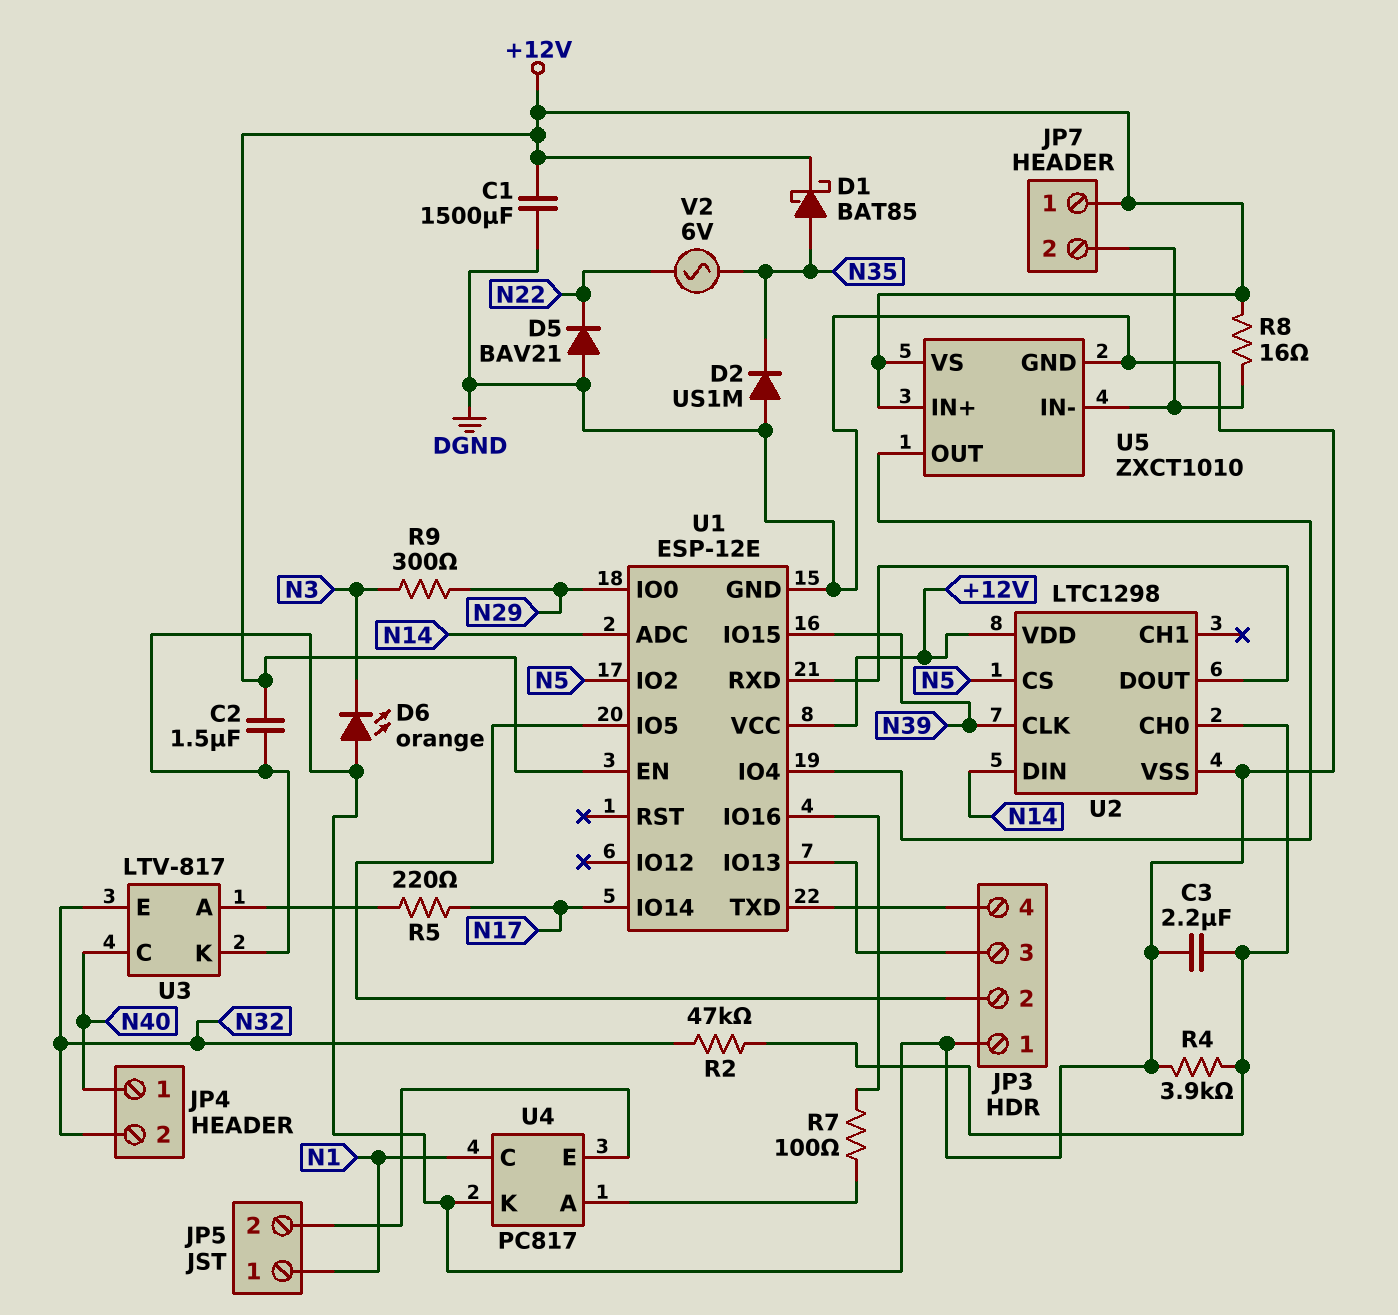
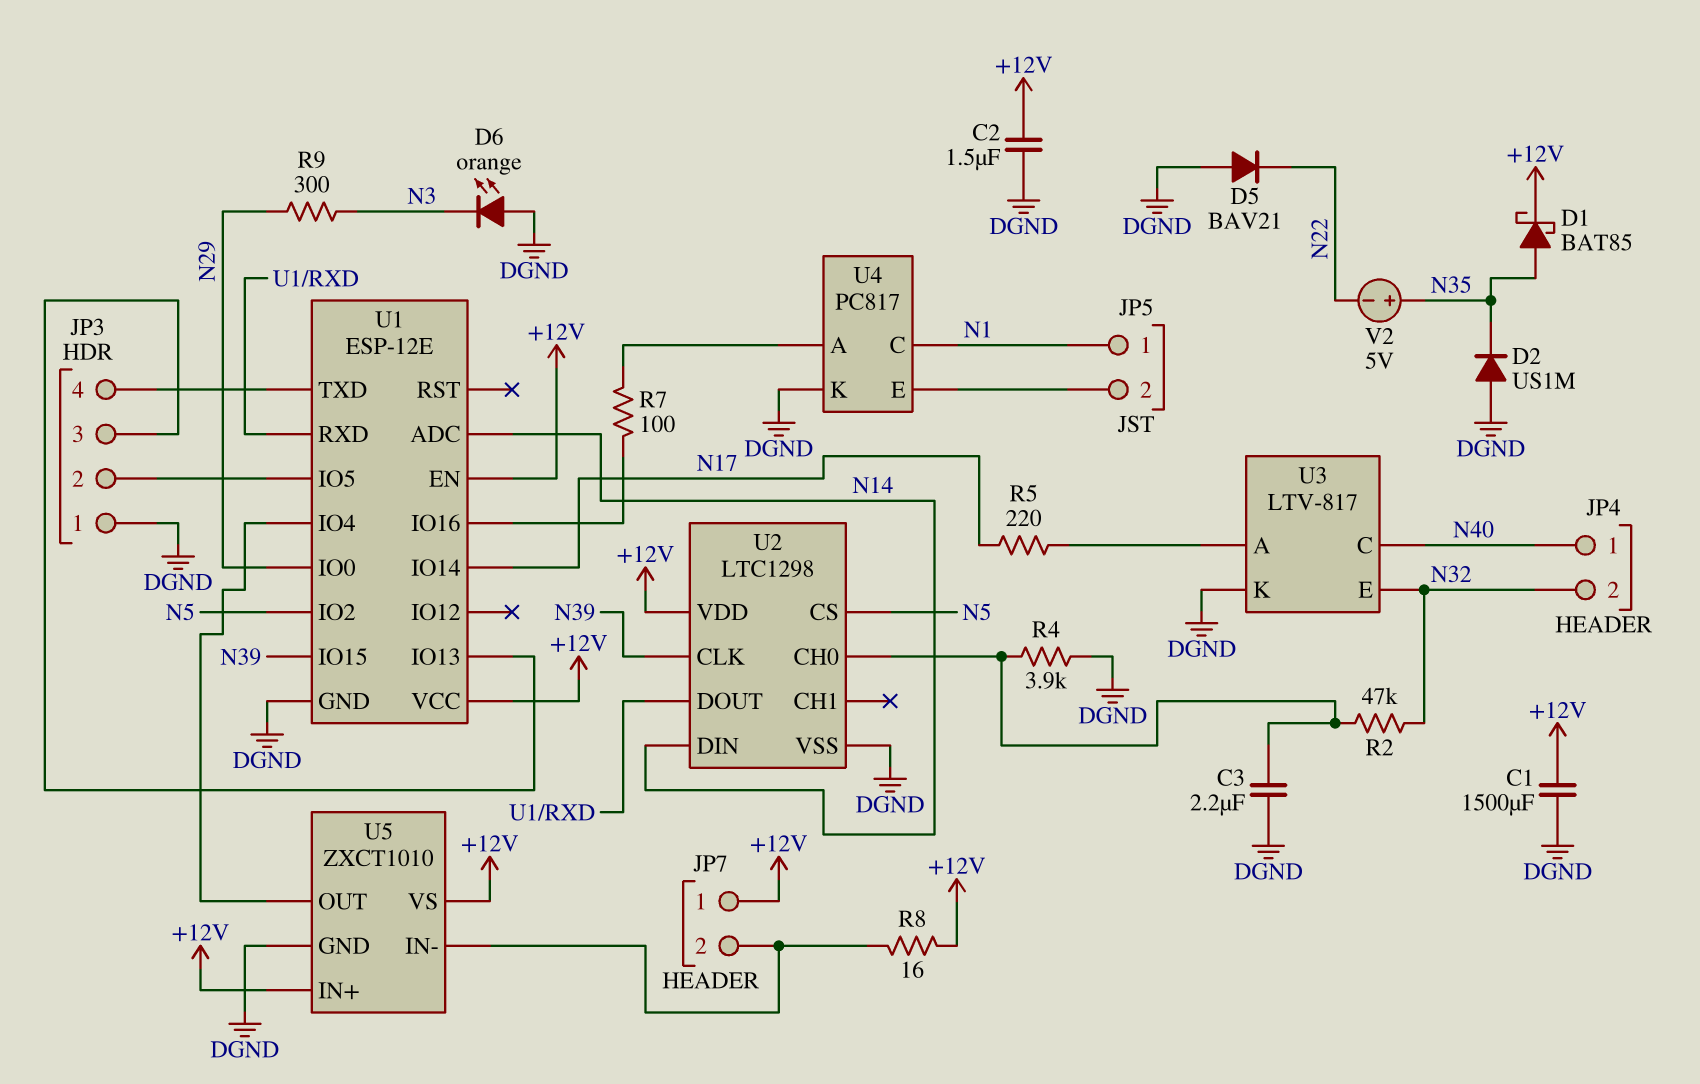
V2: AC 6V (N22, N35) -> 5V (plus N35, minus N22)

